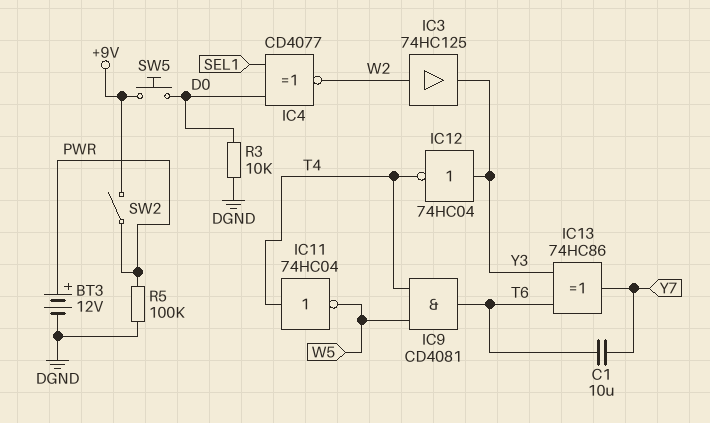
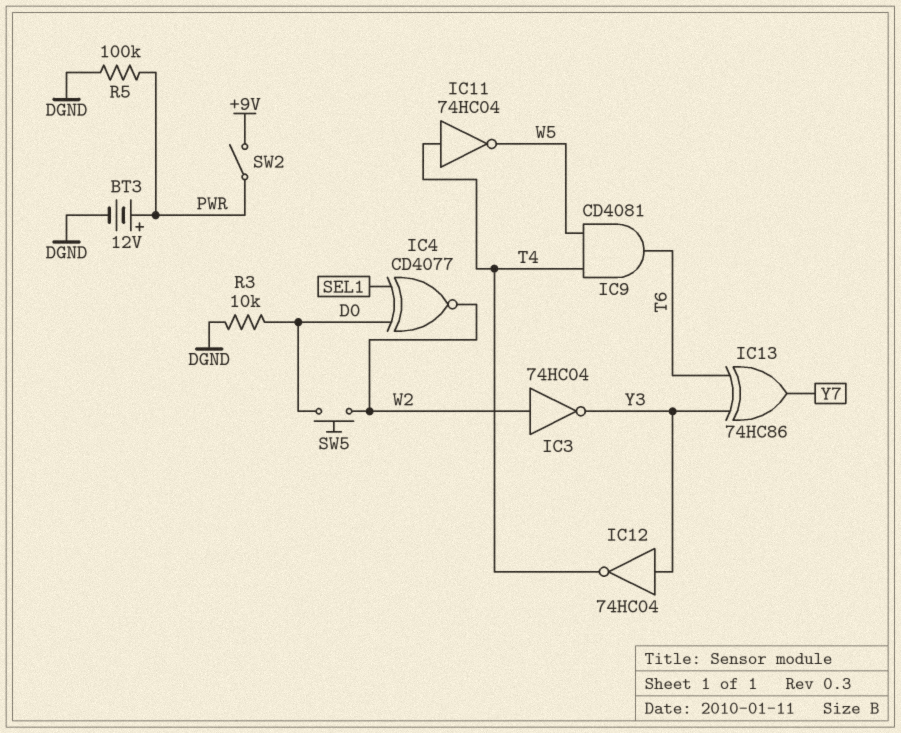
C1: 10uF (T6, Y7) -> none
IC3: buffer 74HC125 (in W2, out Y3) -> NOT 74HC04 (in W2, out Y3)
SW5: button (+9V, D0) -> button (D0, W2)

